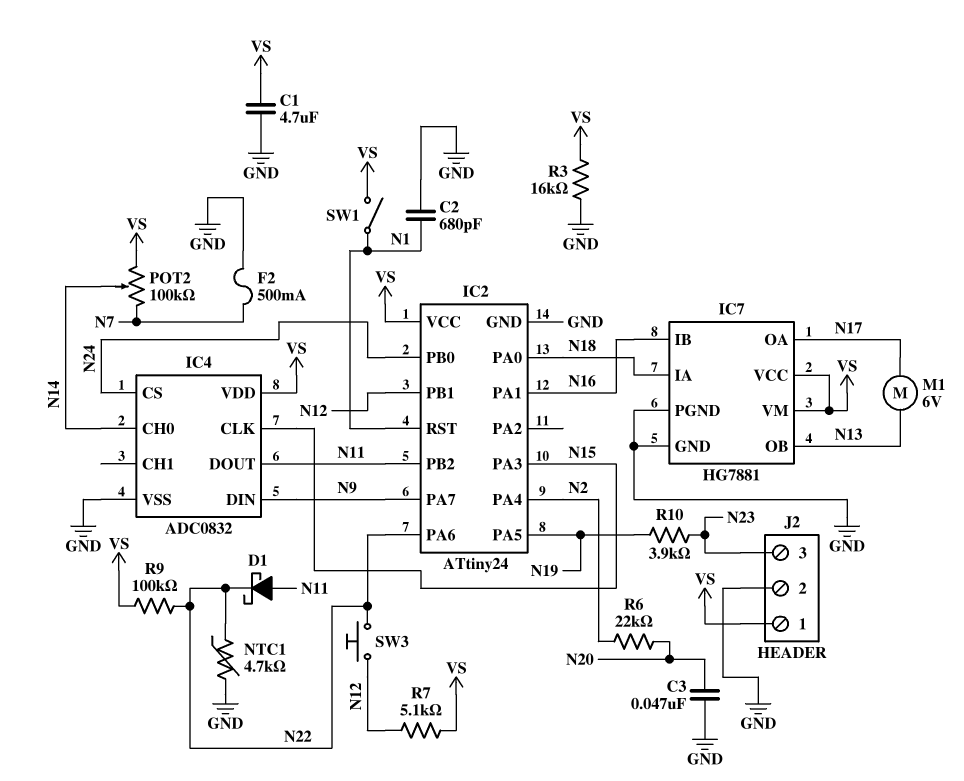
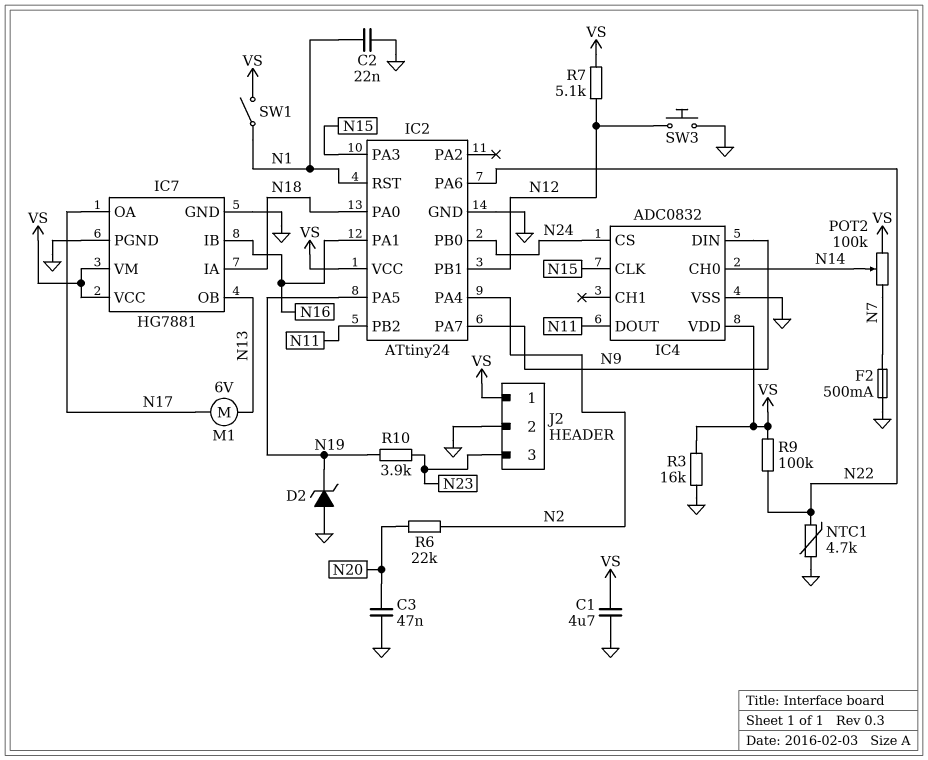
C2: 680pF (GND, N1) -> 22nF (GND, N1)
D1: schottky (A N11, K N22) -> none
D2: none -> zener (A GND, K N19)
SW3: button (N12, N22) -> button (GND, N12)

